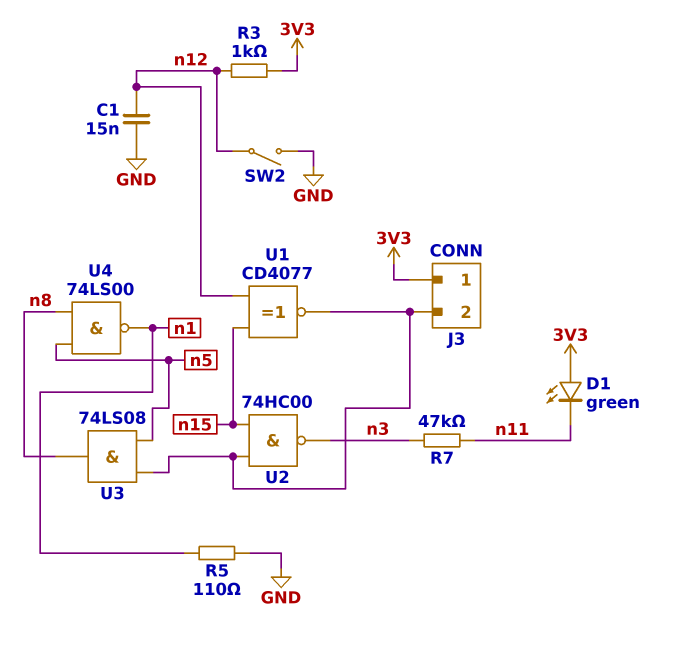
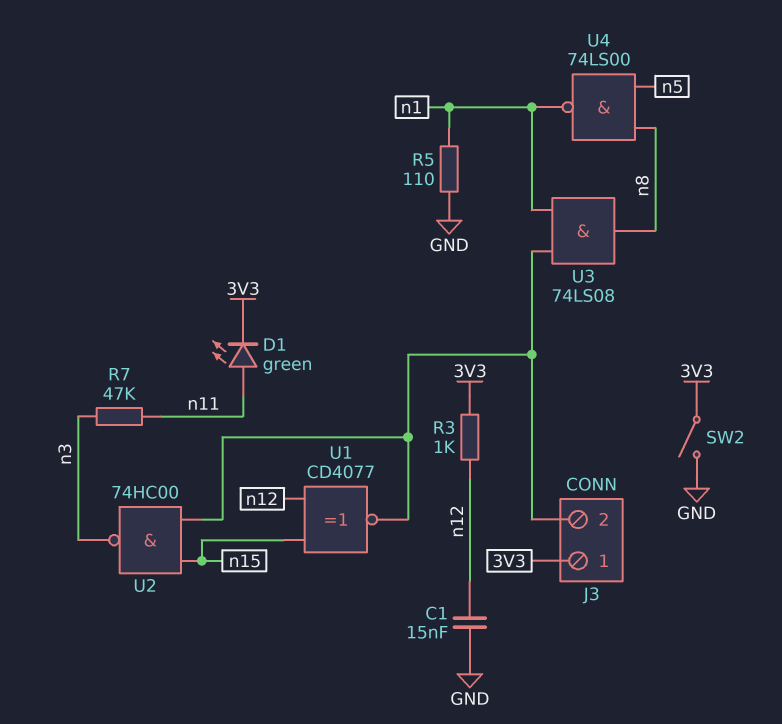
D1: LED green (A 3V3, K n11) -> LED green (A n11, K 3V3)
SW2: switch (GND, n12) -> switch (3V3, GND)
U3: AND 74LS08 (in J3/2, in n5, out n8) -> AND 74LS08 (in J3/2, in n1, out n8)

